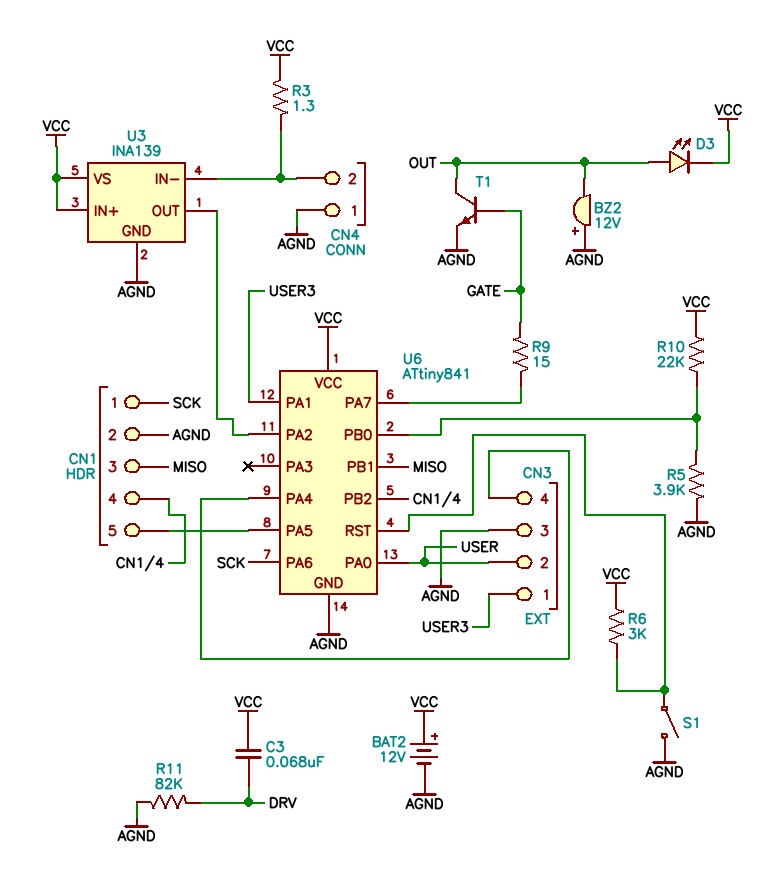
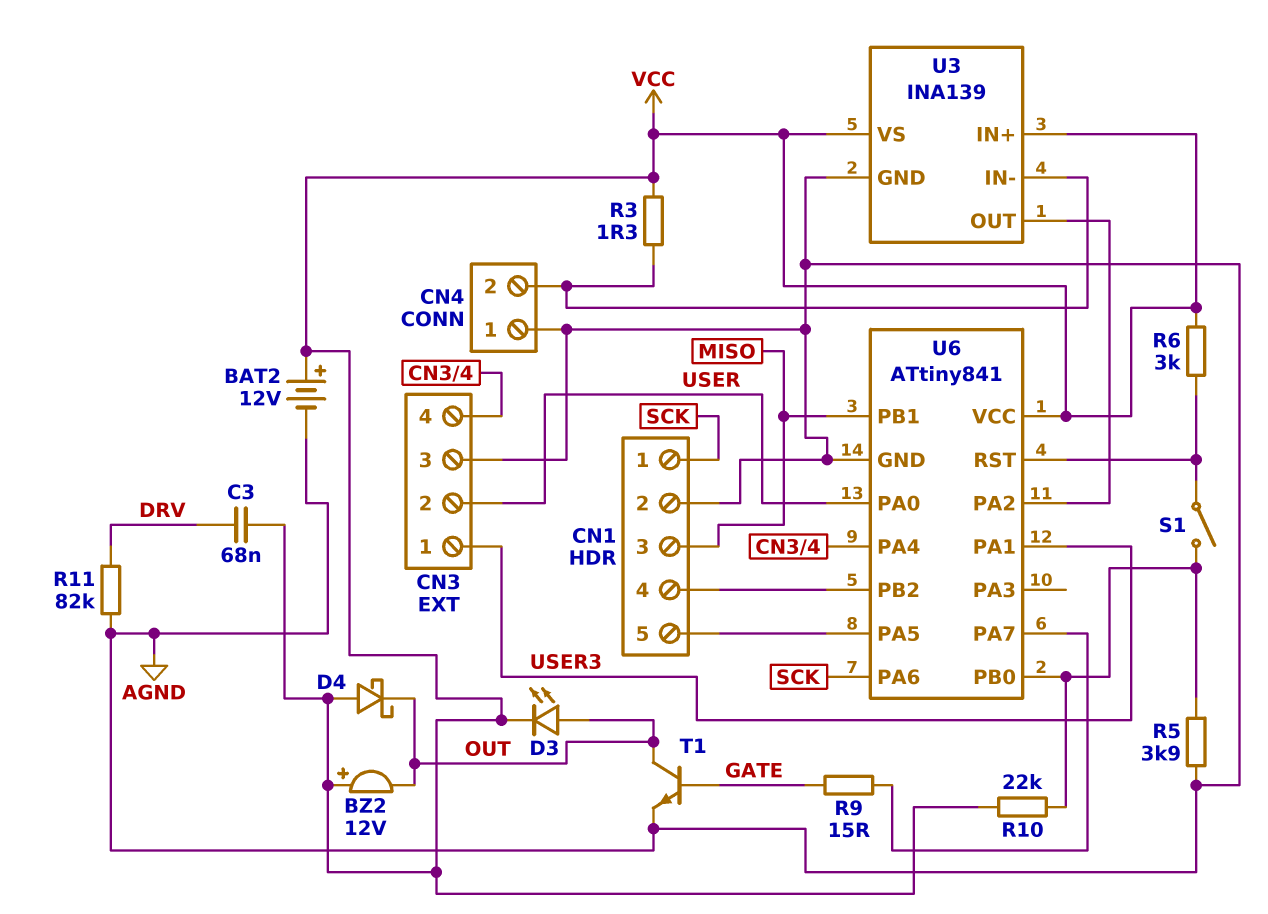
BZ2: buzzer 12V (plus AGND, minus OUT) -> buzzer 12V (plus VCC, minus OUT)
D4: none -> schottky (A VCC, K OUT)
S1: switch (AGND, U6/RST) -> switch (U6/PB0, U6/RST)

